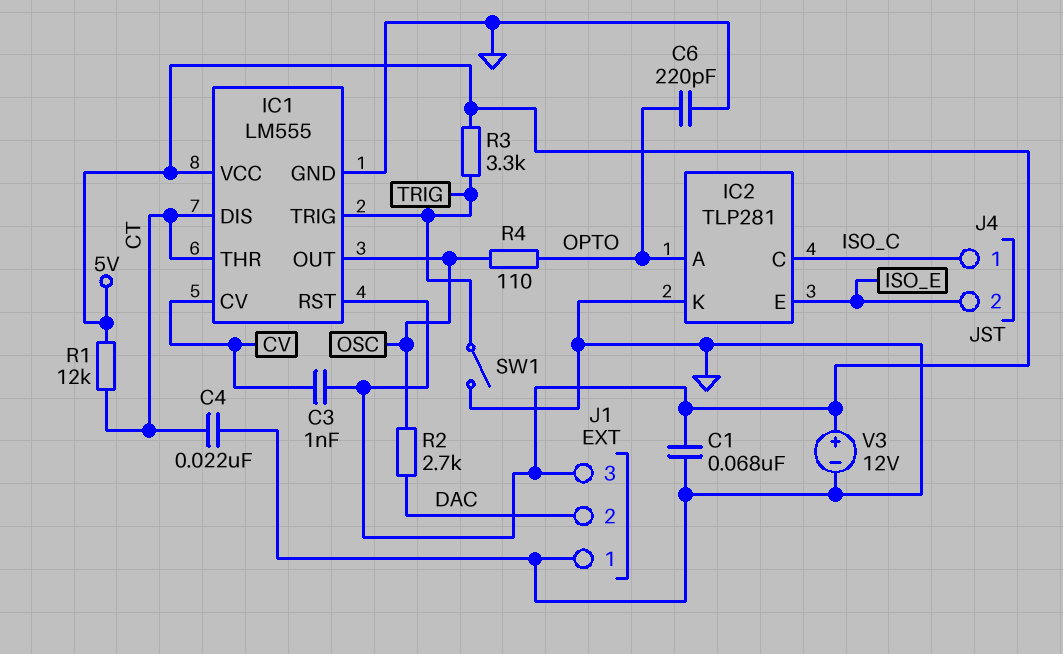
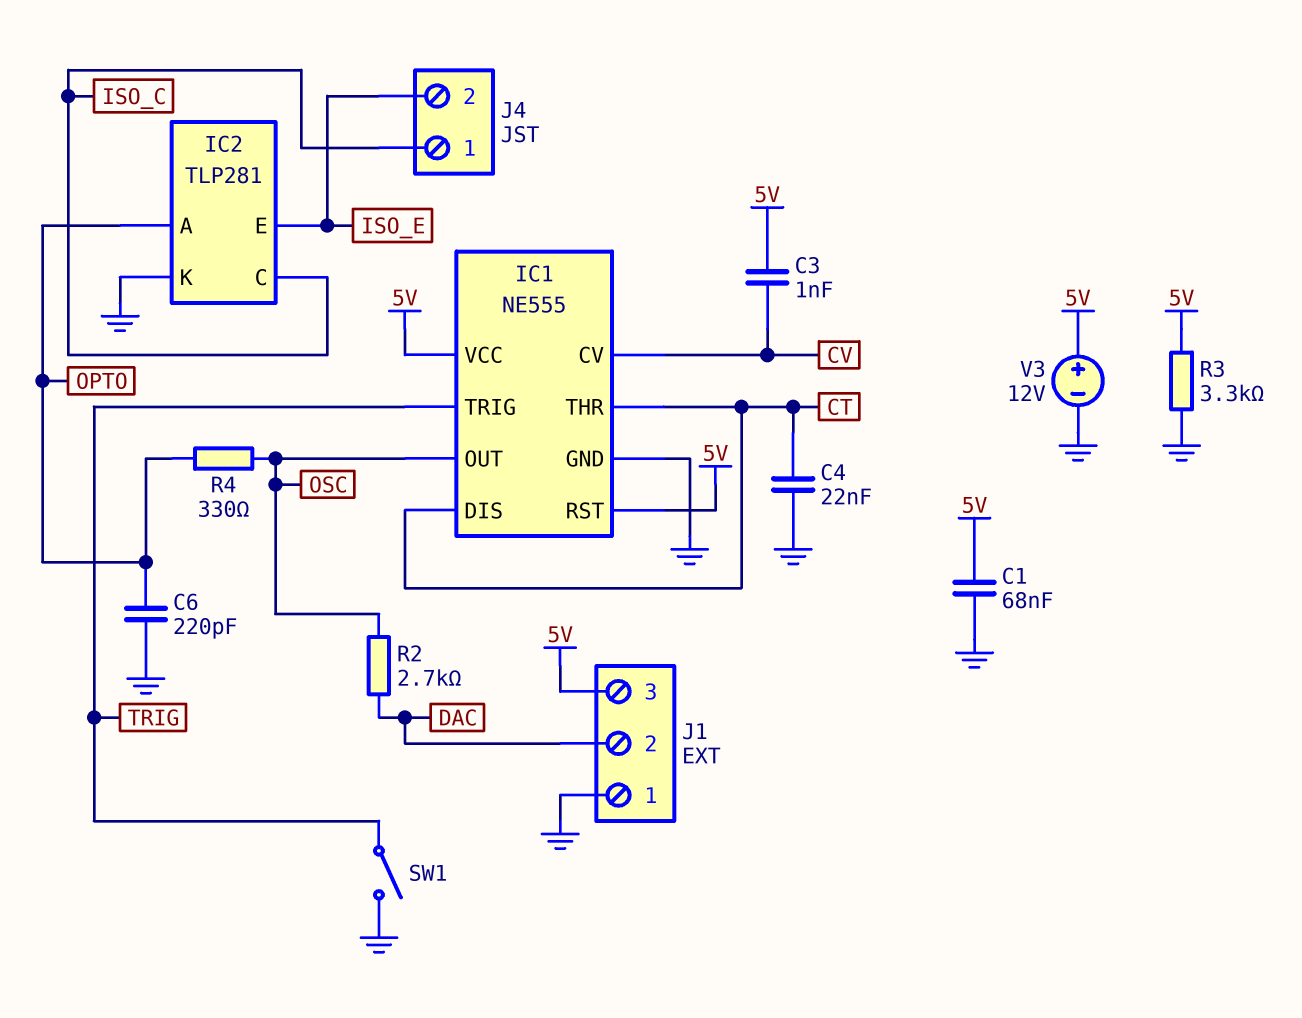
IC1: LM555 -> NE555
R1: 12k (5V, CT) -> none
R3: 3.3k (5V, TRIG) -> 3.3k (5V, GND)
R4: 110 (OPTO, OSC) -> 330 (OPTO, OSC)

